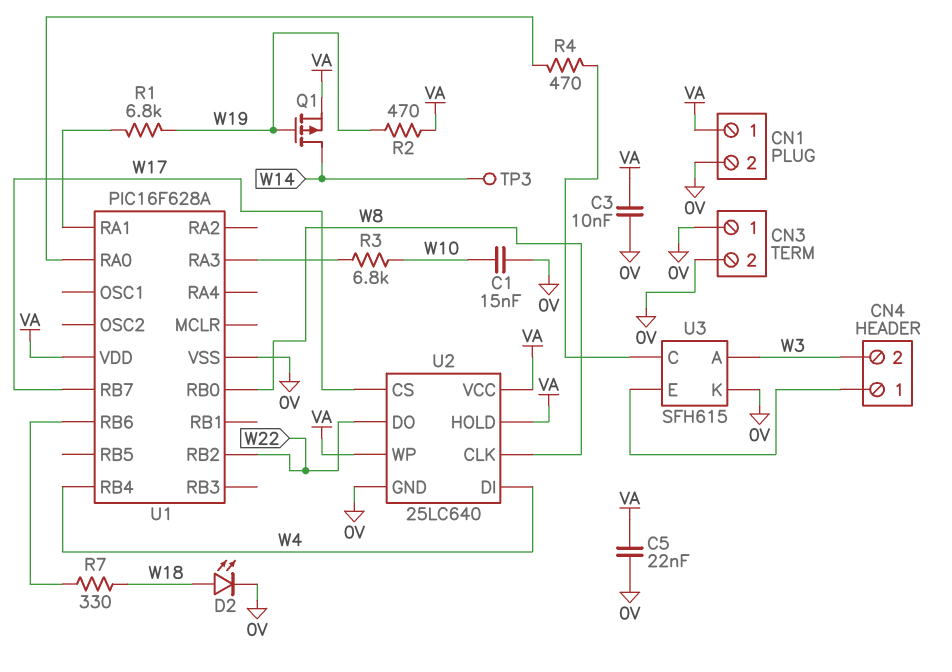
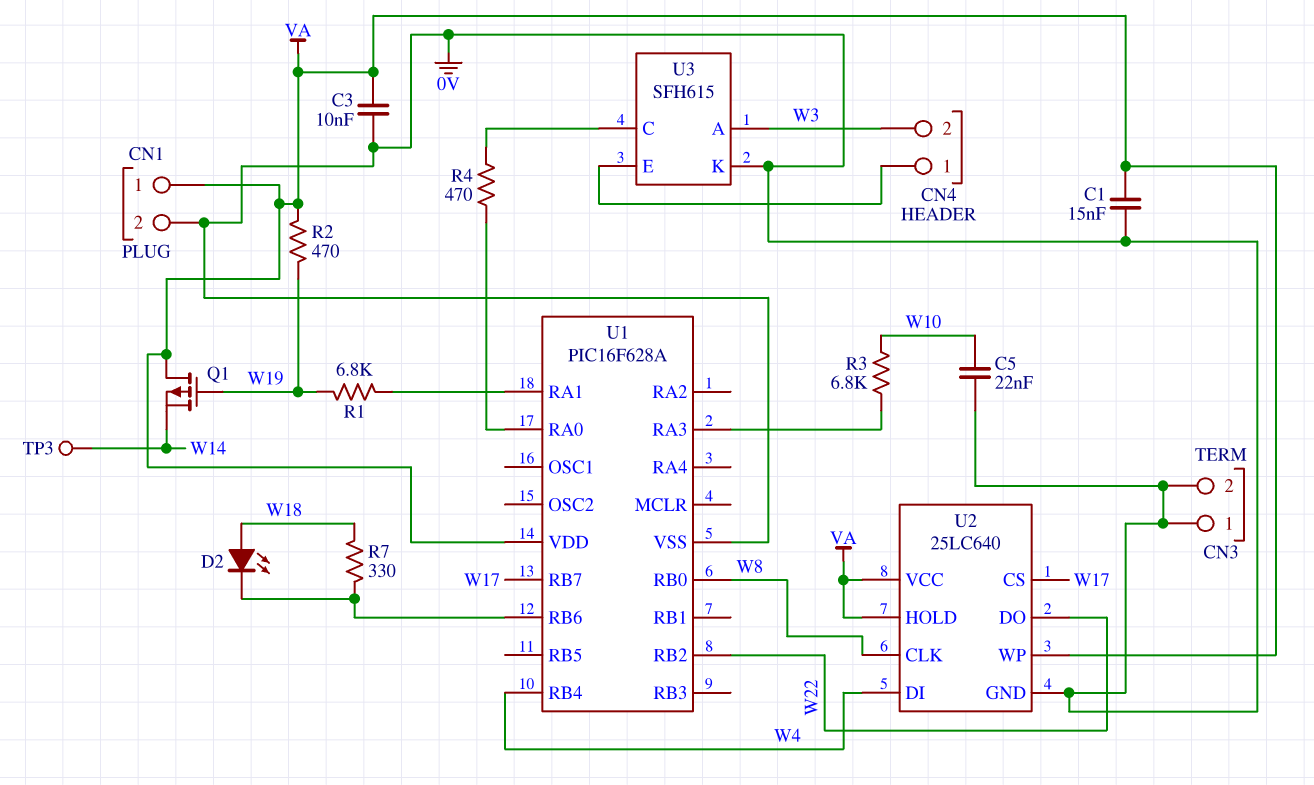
C1: 15nF (0V, W10) -> 15nF (0V, VA)
C5: 22nF (0V, VA) -> 22nF (0V, W10)
D2: LED (A W18, K 0V) -> LED (A W18, K U1/RB6)
Q1: PMOS (G W19, D W14, S VA) -> PMOS (G W19, D VA, S W14)

